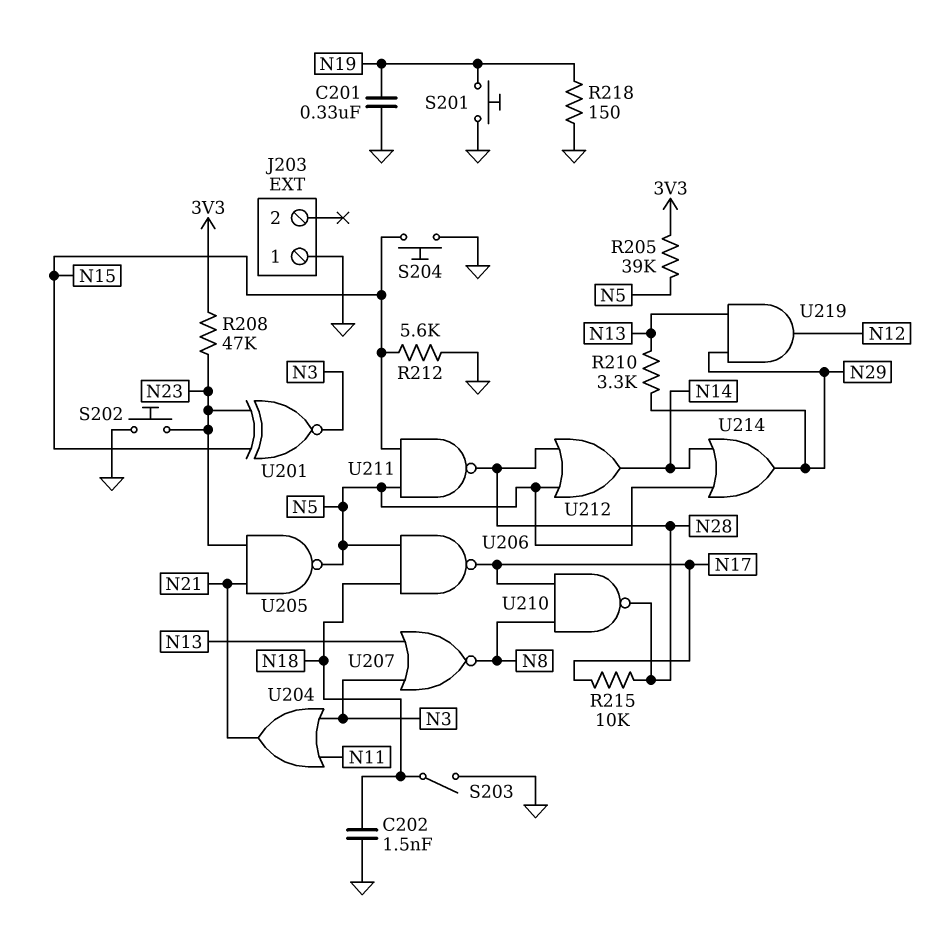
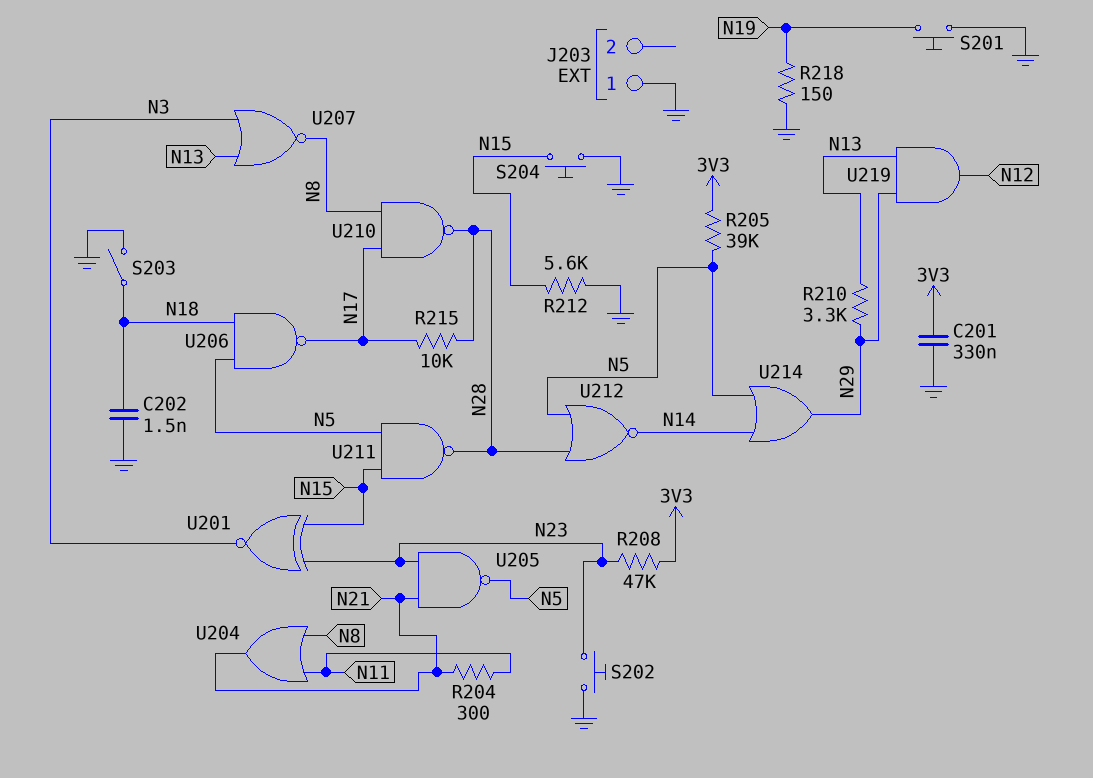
C201: 330nF (GND, N19) -> 330nF (3V3, GND)
R204: none -> 300 (N11, N21)
U204: OR (in N3, in N11, out N21) -> OR (in N8, in N11, out N21)
U212: OR (in N5, in N28, out N14) -> NOR (in N5, in N28, out N14)

